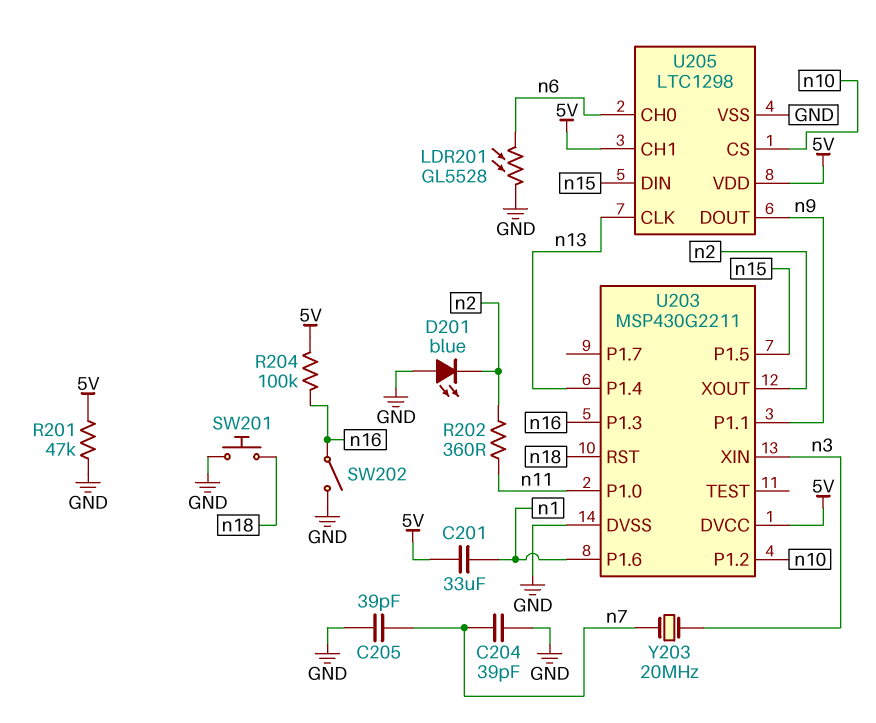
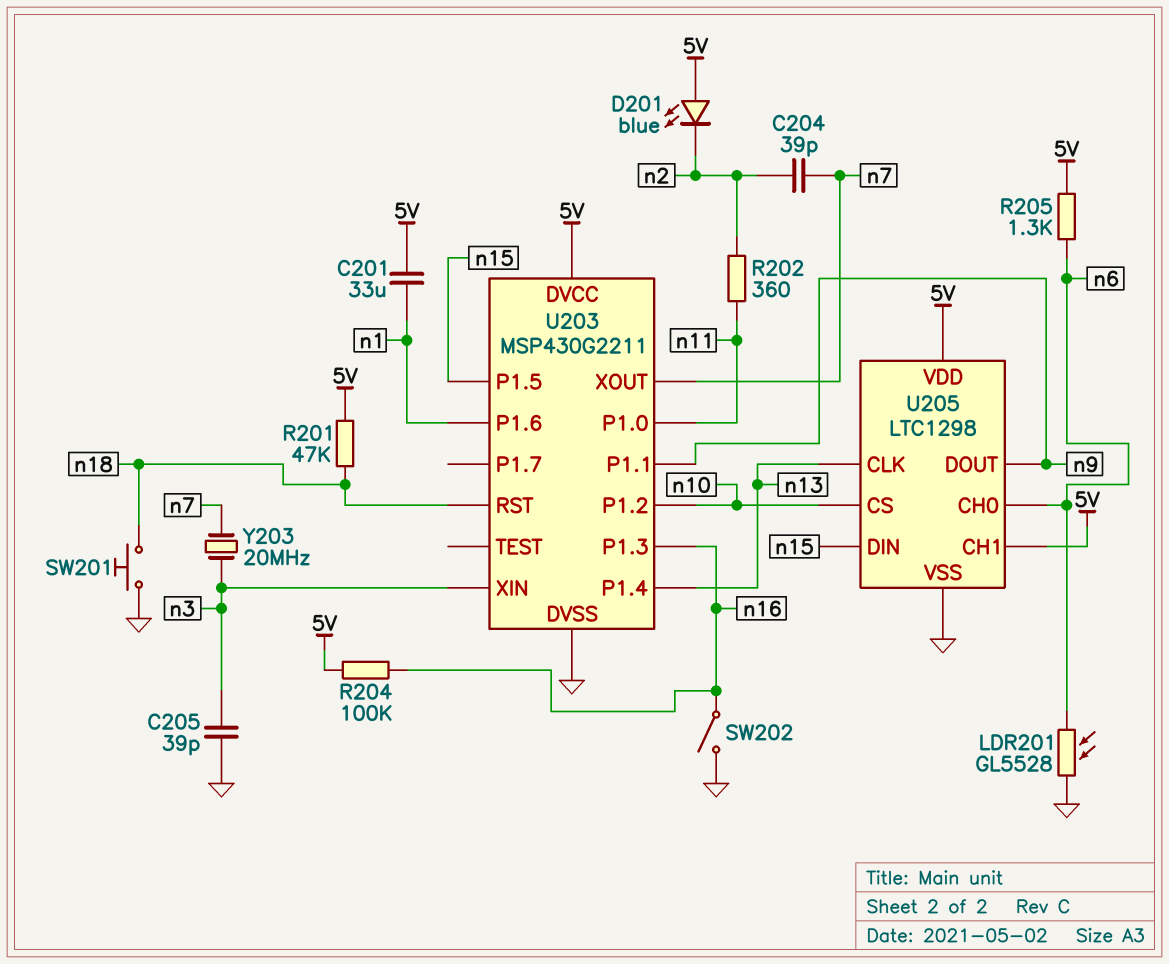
C204: 39pF (GND, n7) -> 39pF (n2, n7)
C205: 39pF (GND, n7) -> 39pF (GND, n3)
D201: LED blue (A GND, K n2) -> LED blue (A 5V, K n2)
R201: 47k (5V, GND) -> 47k (5V, n18)
R205: none -> 1.3k (5V, n6)
U203 pin XOUT: n2 -> n7

